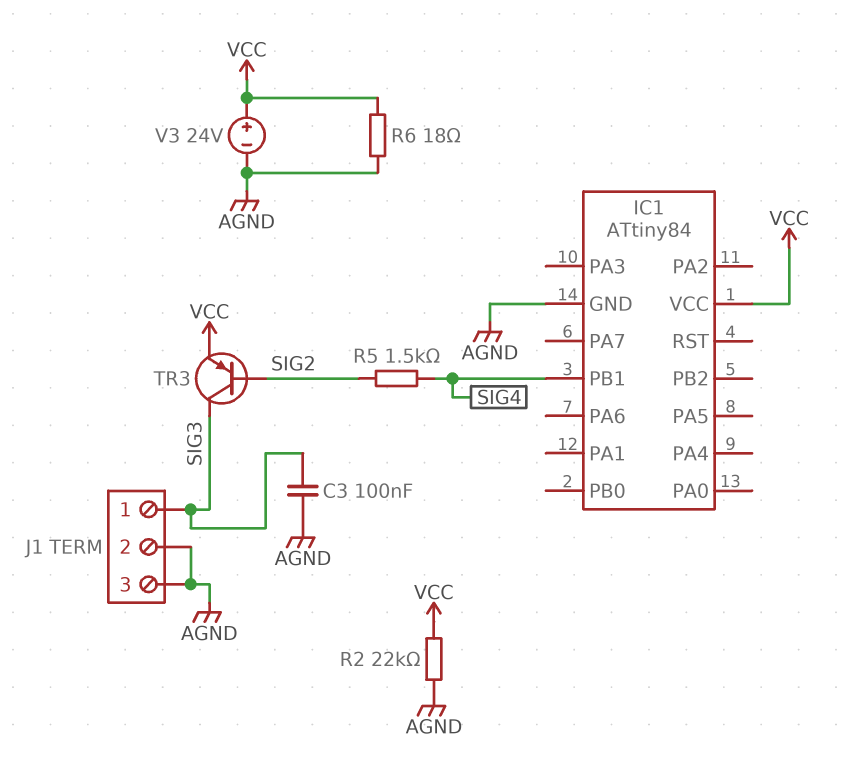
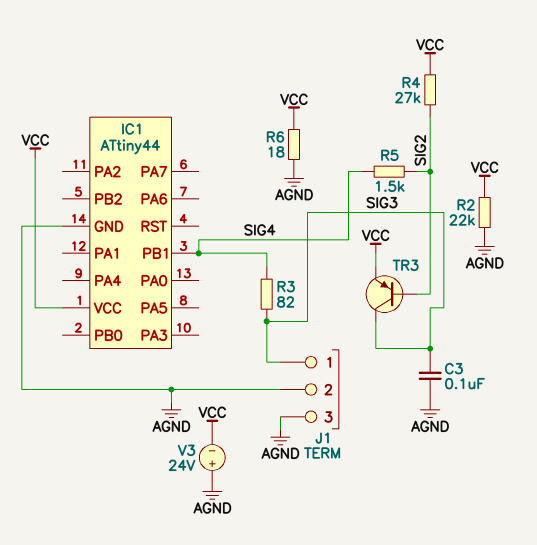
IC1: ATtiny84 -> ATtiny44
R3: none -> 82 (SIG3, SIG4)
R4: none -> 27k (SIG2, VCC)
V3: 24V (plus VCC, minus AGND) -> 24V (plus AGND, minus VCC)

